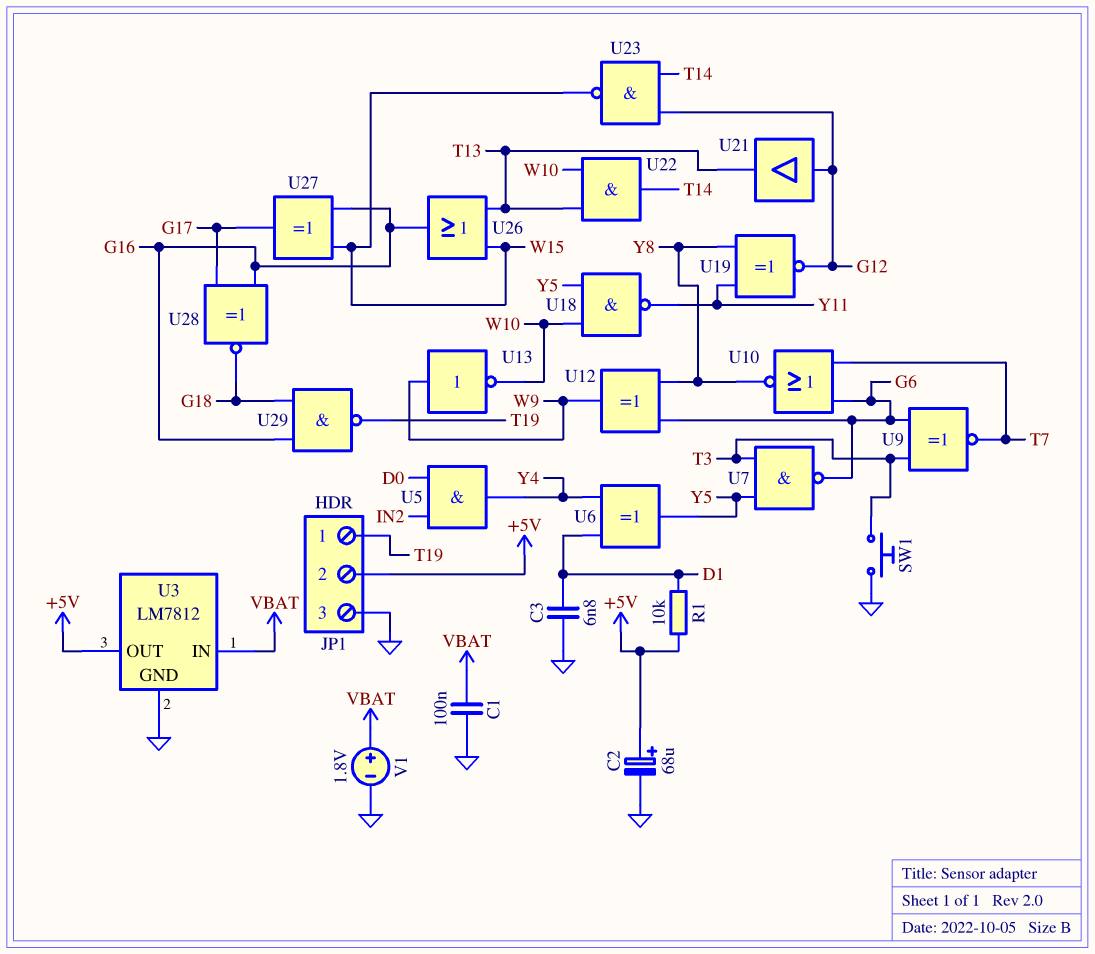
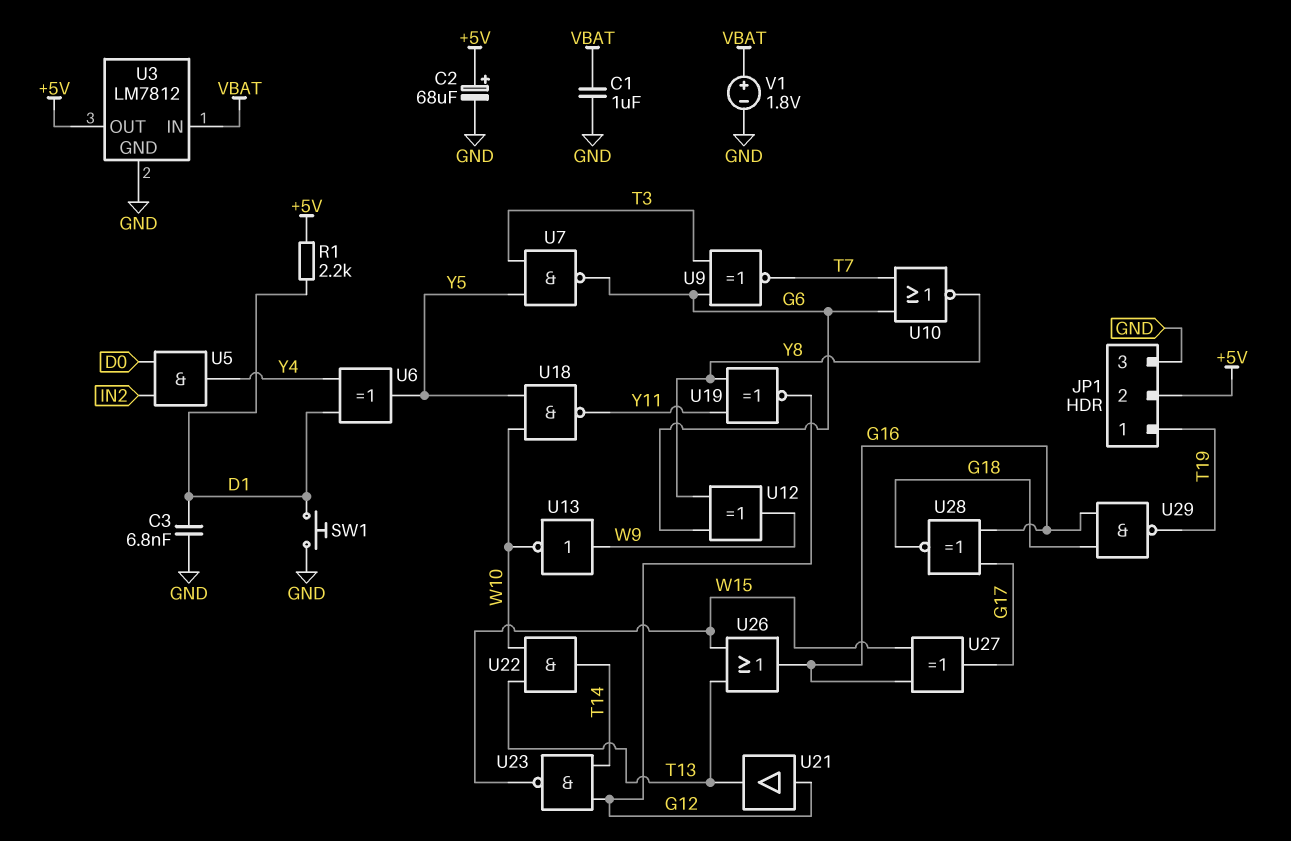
C1: 100nF (GND, VBAT) -> 1uF (GND, VBAT)
R1: 10k (+5V, D1) -> 2.2k (+5V, D1)
SW1: button (GND, T3) -> button (D1, GND)

